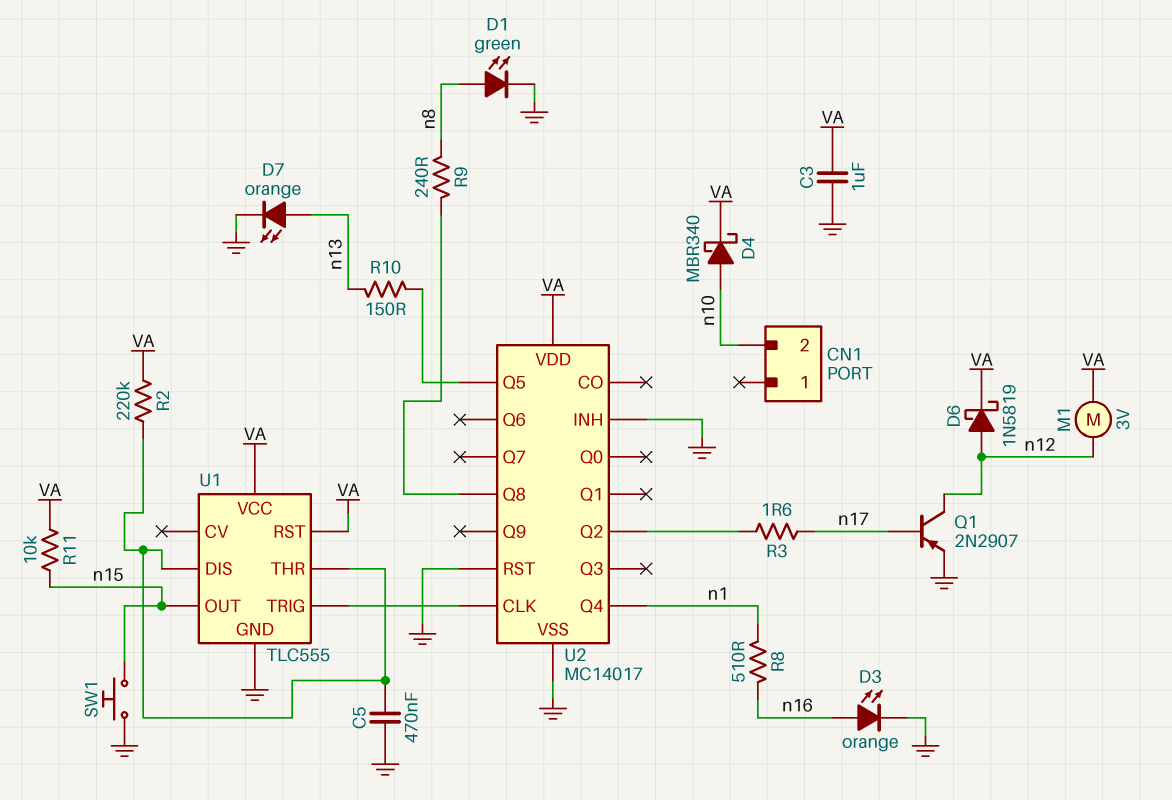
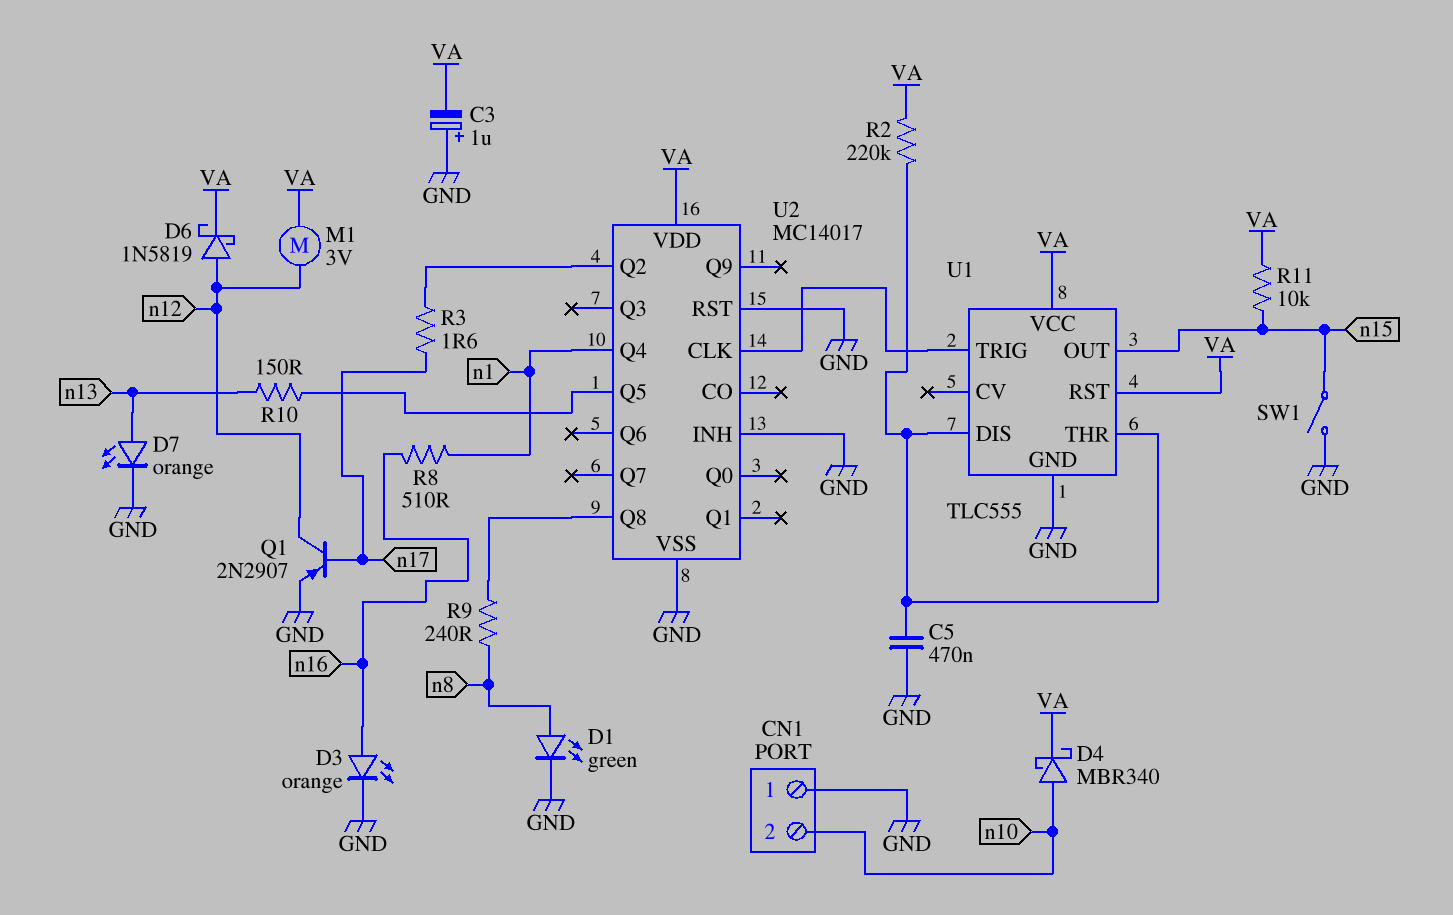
C3: 1uF (GND, VA) -> 1uF (plus GND, minus VA)
CN1 pin 1: none -> GND
SW1: button (GND, n15) -> switch (GND, n15)

